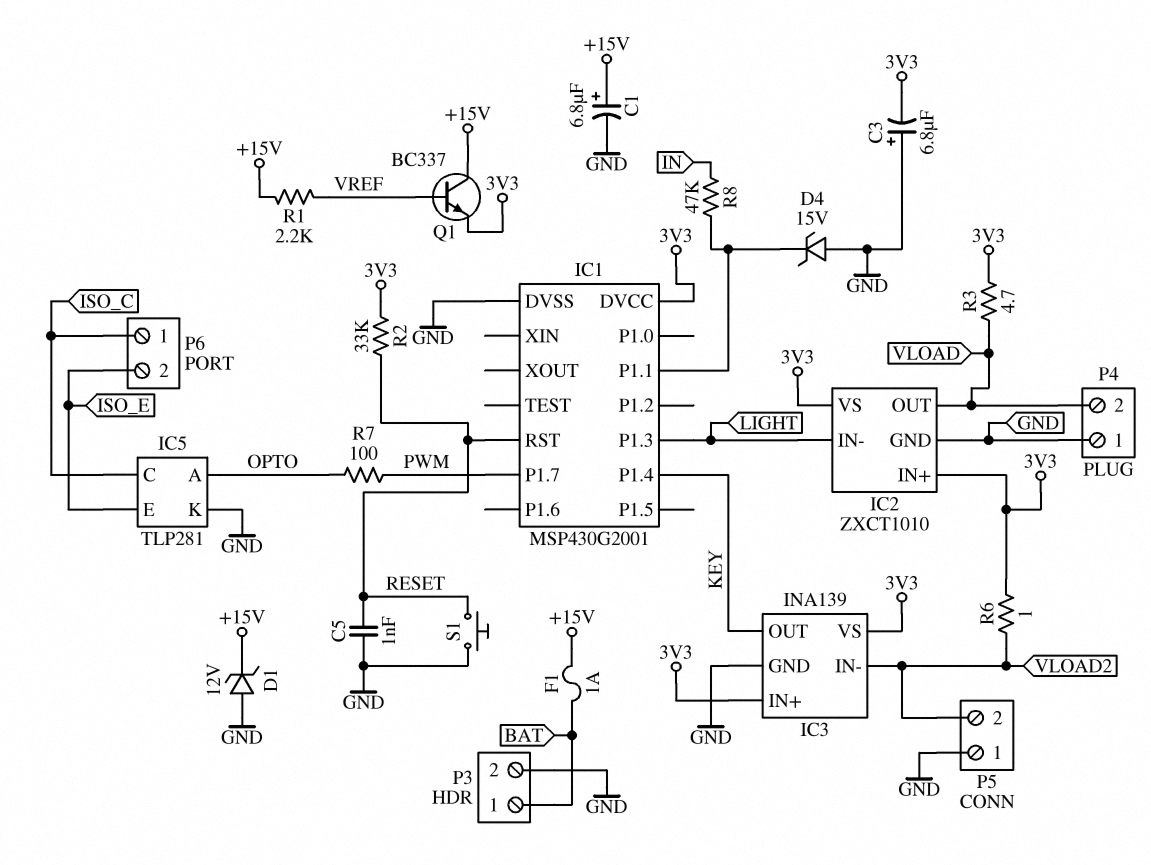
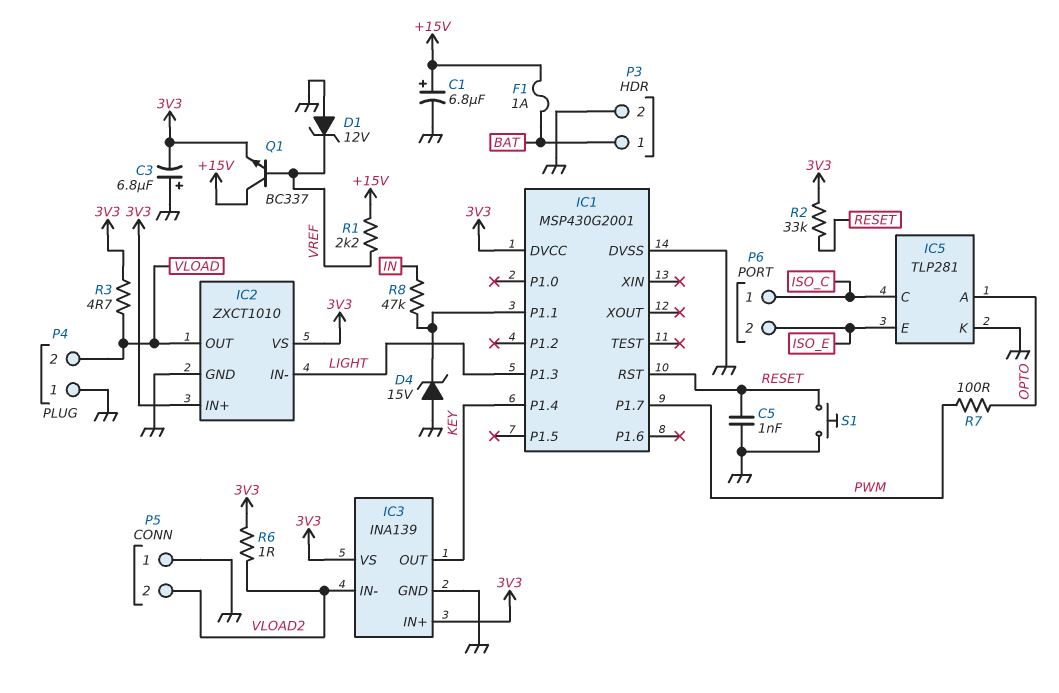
D1: zener 12V (A GND, K +15V) -> zener 12V (A GND, K VREF)

